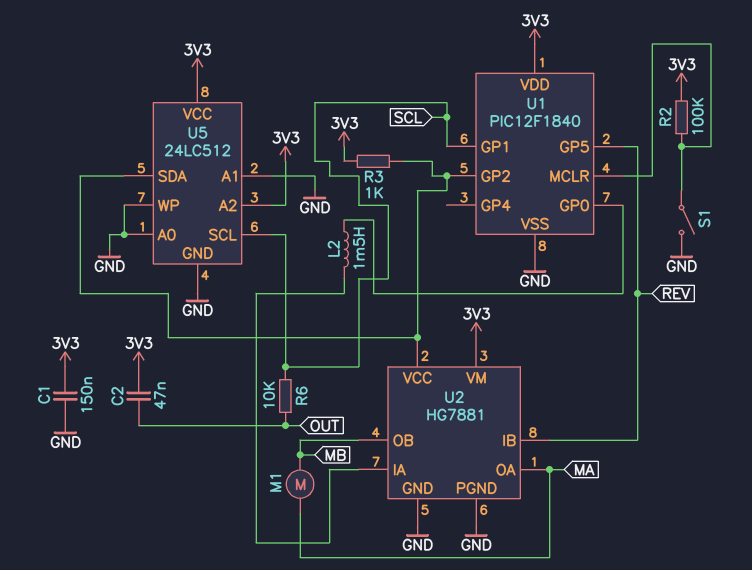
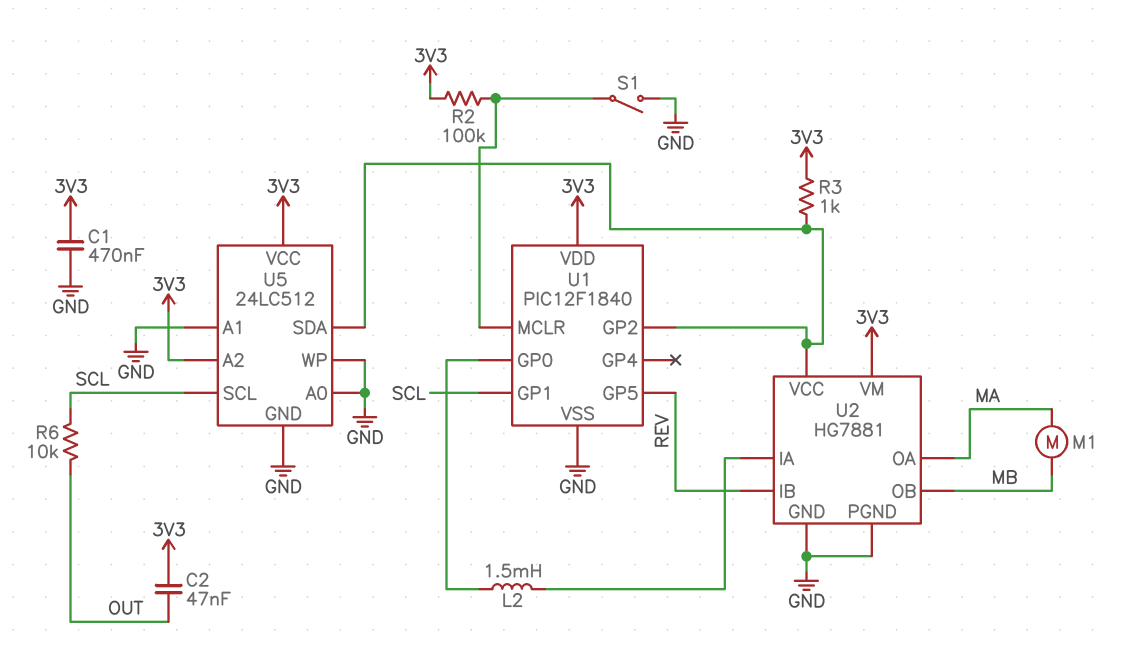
C1: 150nF (3V3, GND) -> 470nF (3V3, GND)

